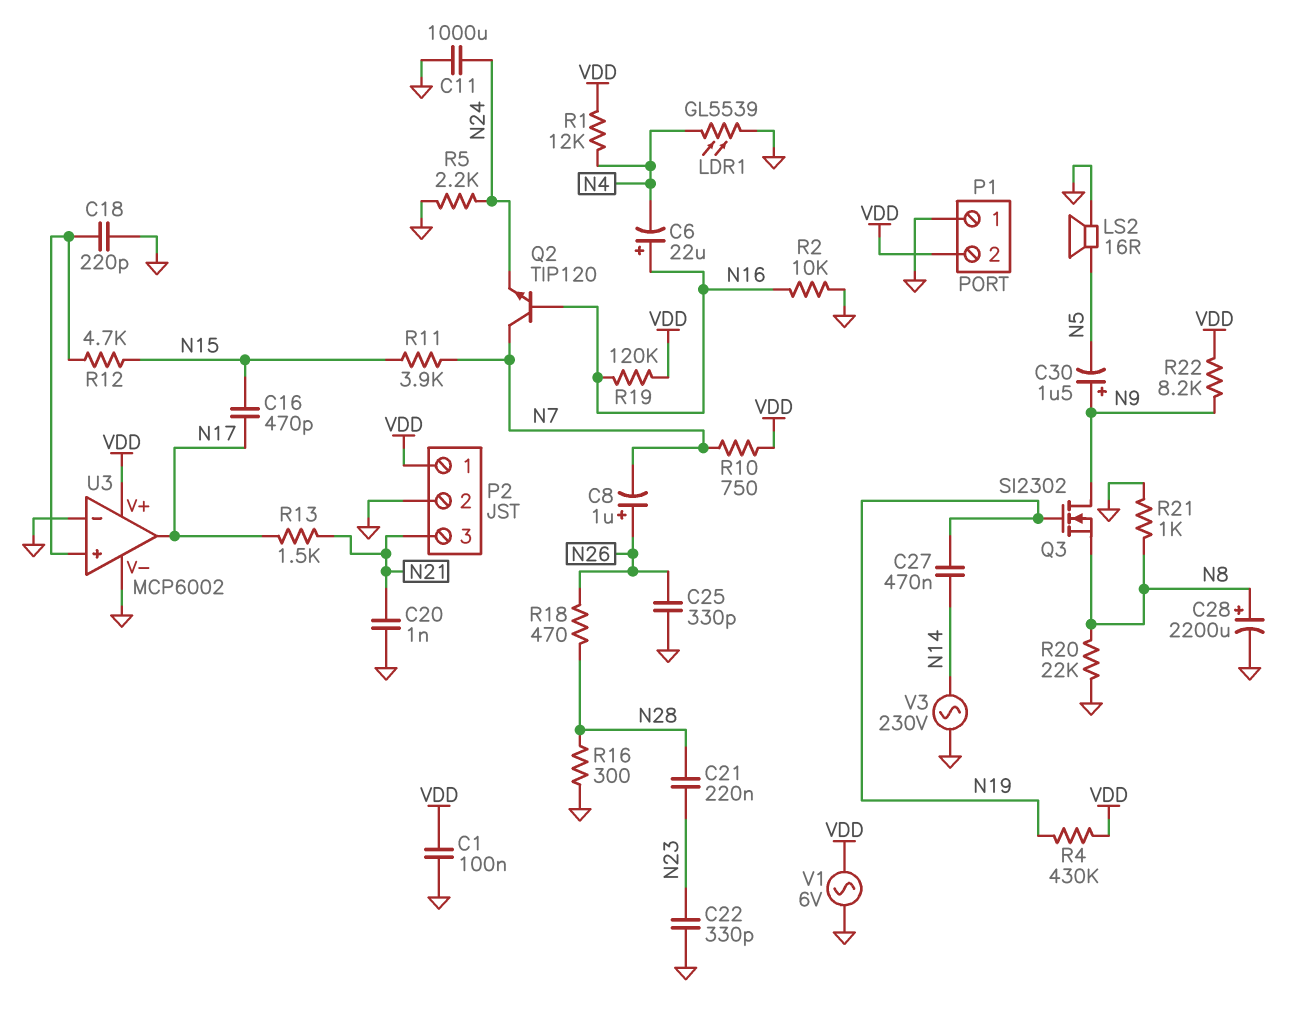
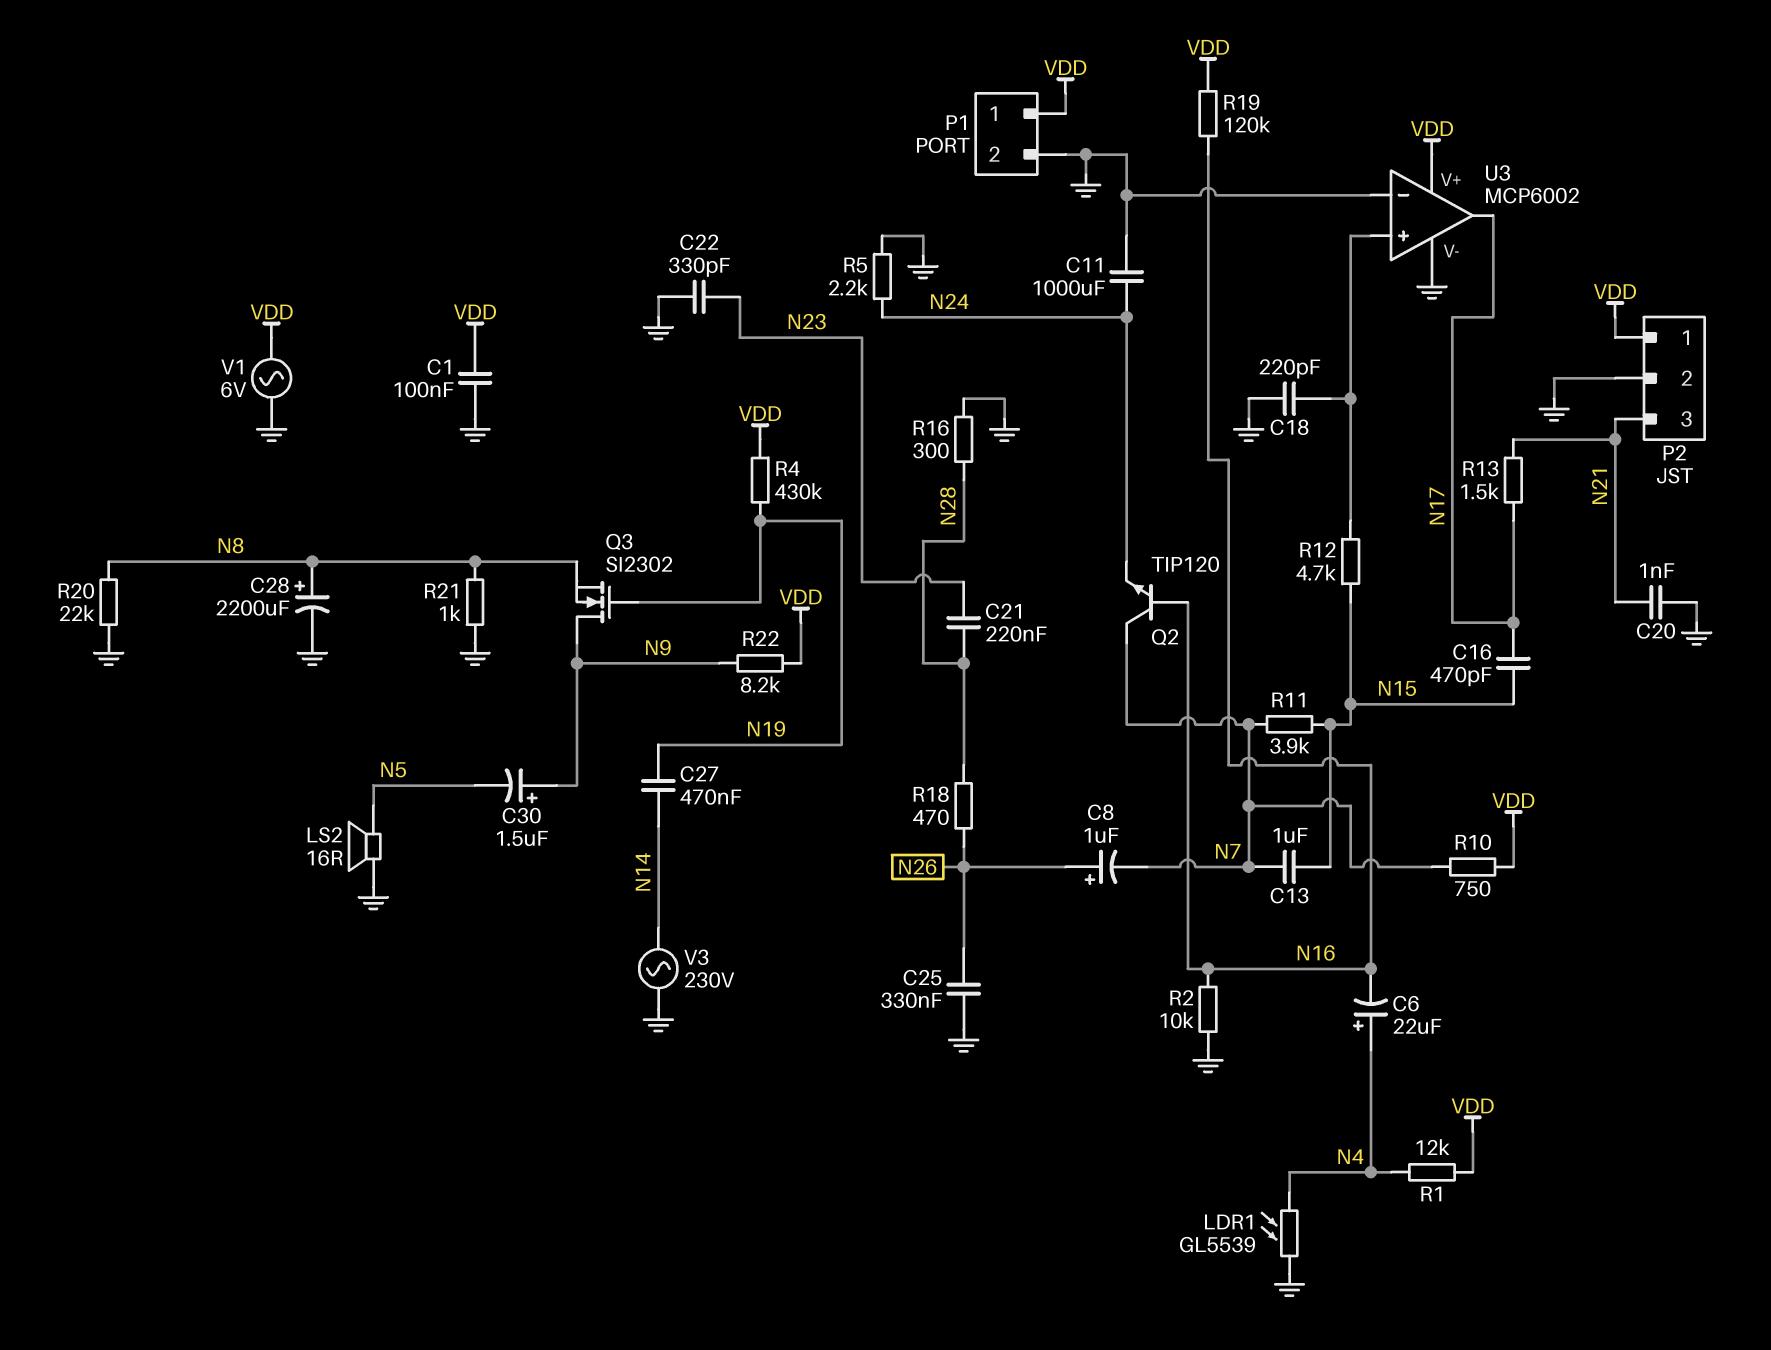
C6: 22uF (plus N16, minus N4) -> 22uF (plus N4, minus N16)
C13: none -> 1uF (N7, N15)
C25: 330pF (GND, N26) -> 330nF (GND, N26)
P1 pin 1: GND -> VDD
P1 pin 2: VDD -> GND

